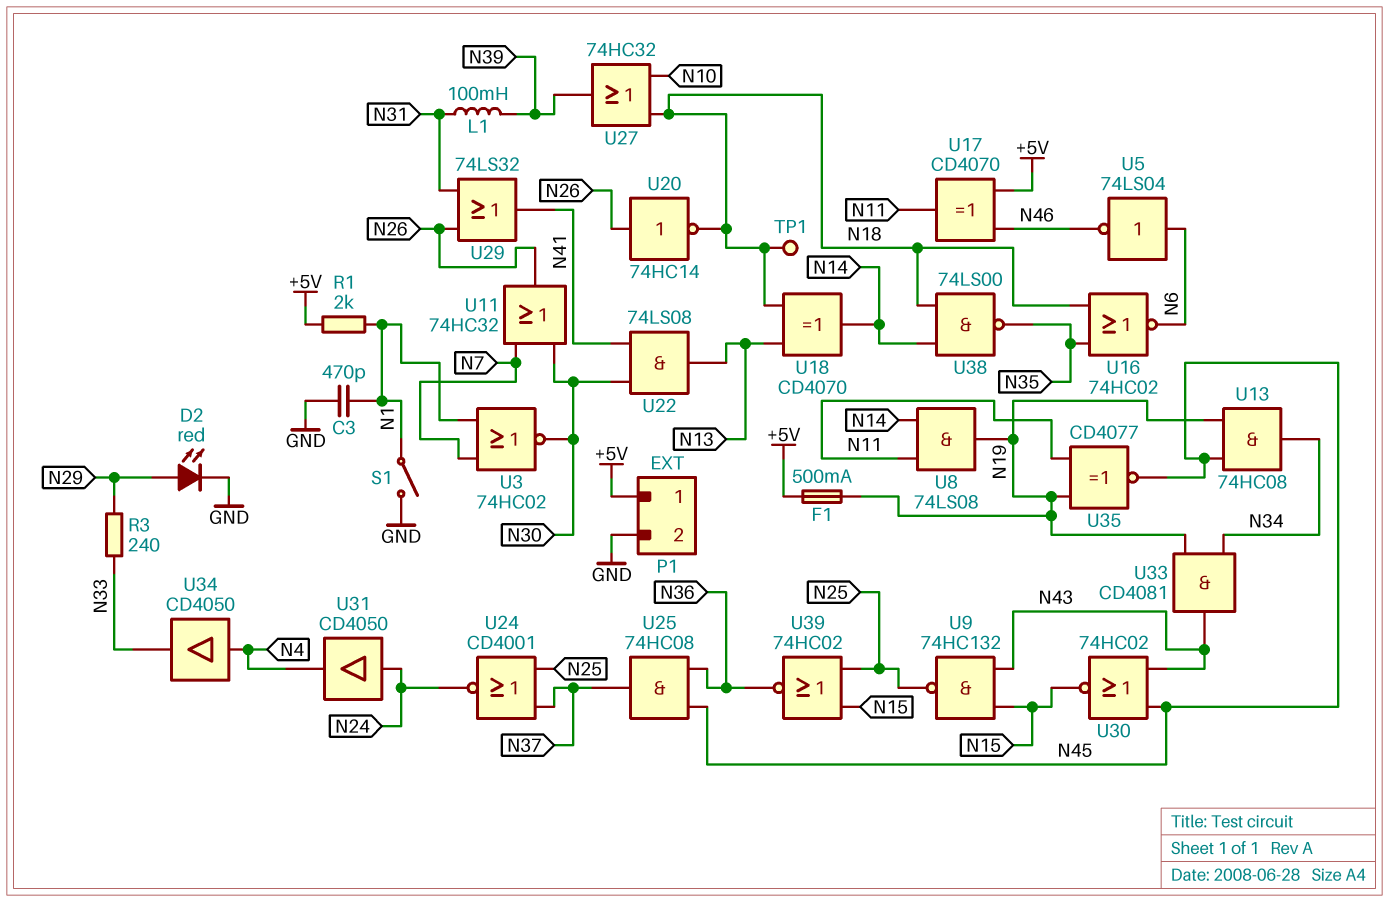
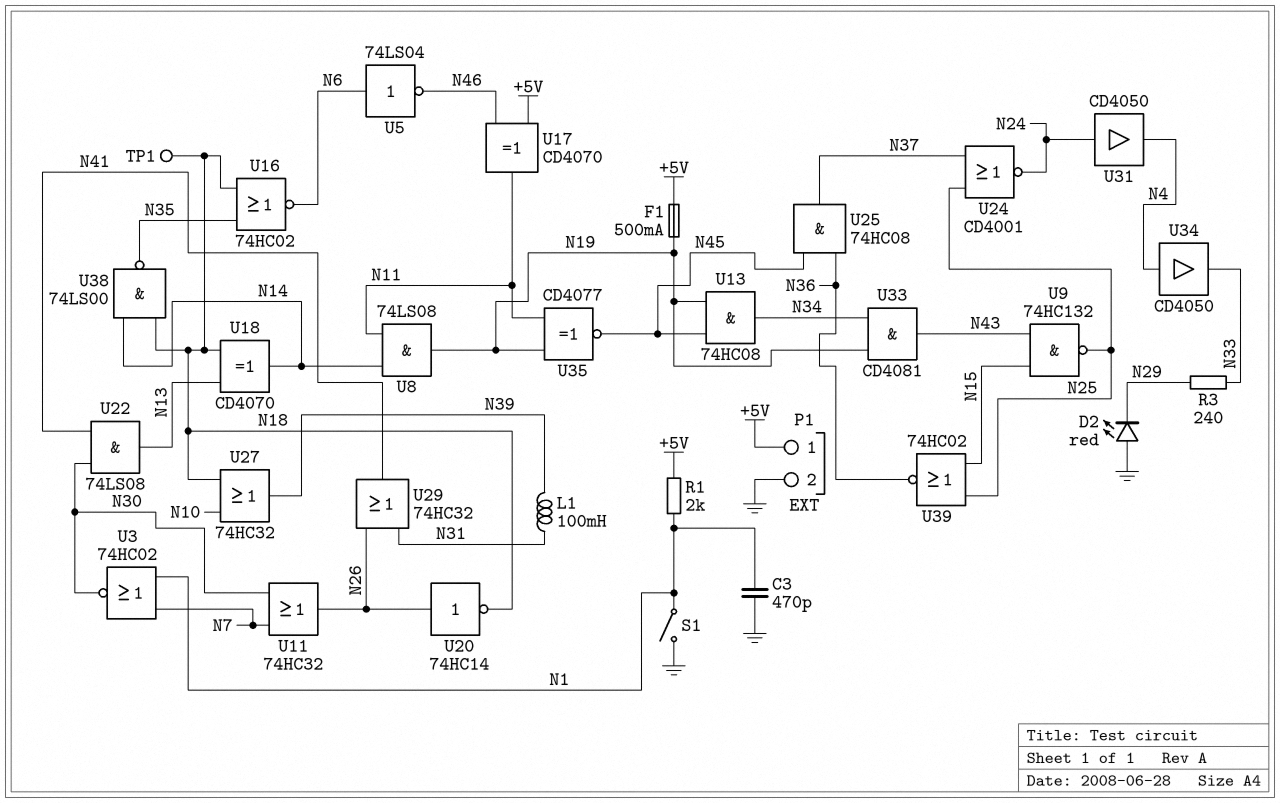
D2: LED red (A N29, K GND) -> LED red (A GND, K N29)
U29: OR 74LS32 (in N26, in N31, out N41) -> OR 74HC32 (in N26, in N31, out N41)
U30: NOR 74HC02 (in N43, in N45, out N15) -> none

